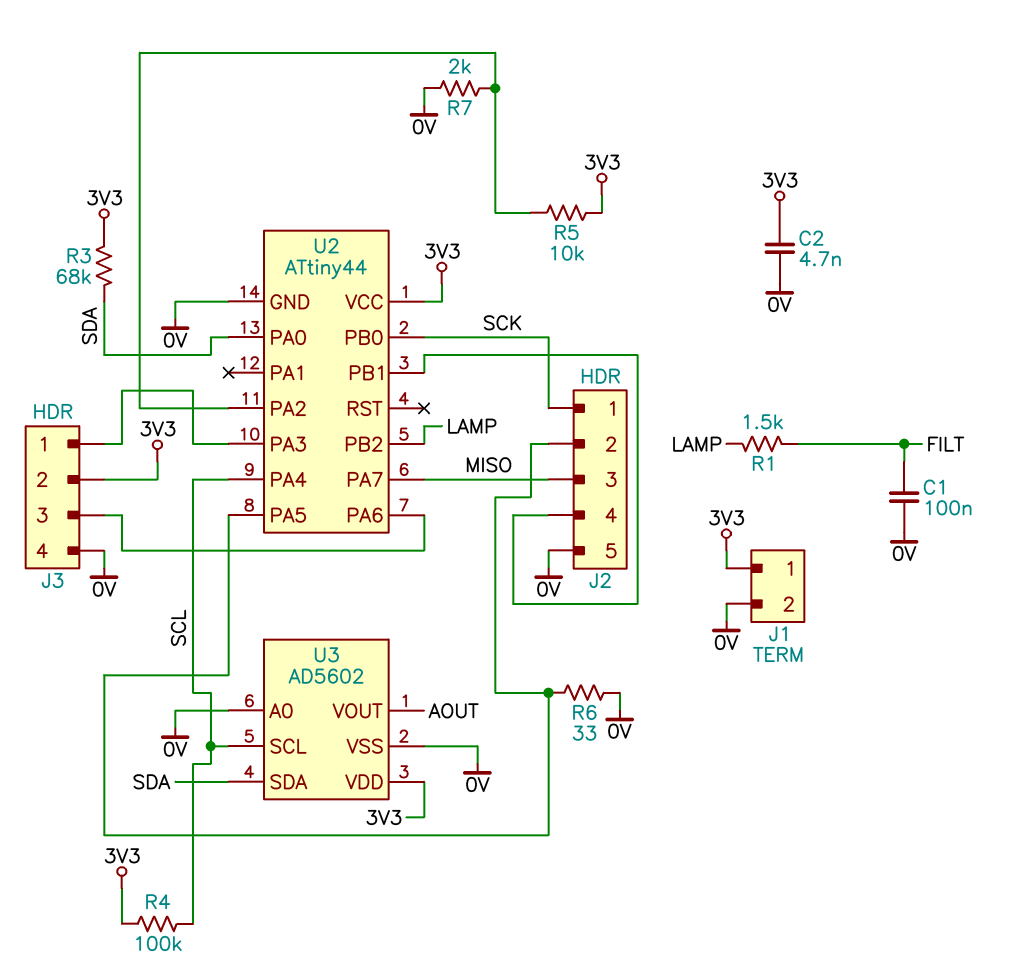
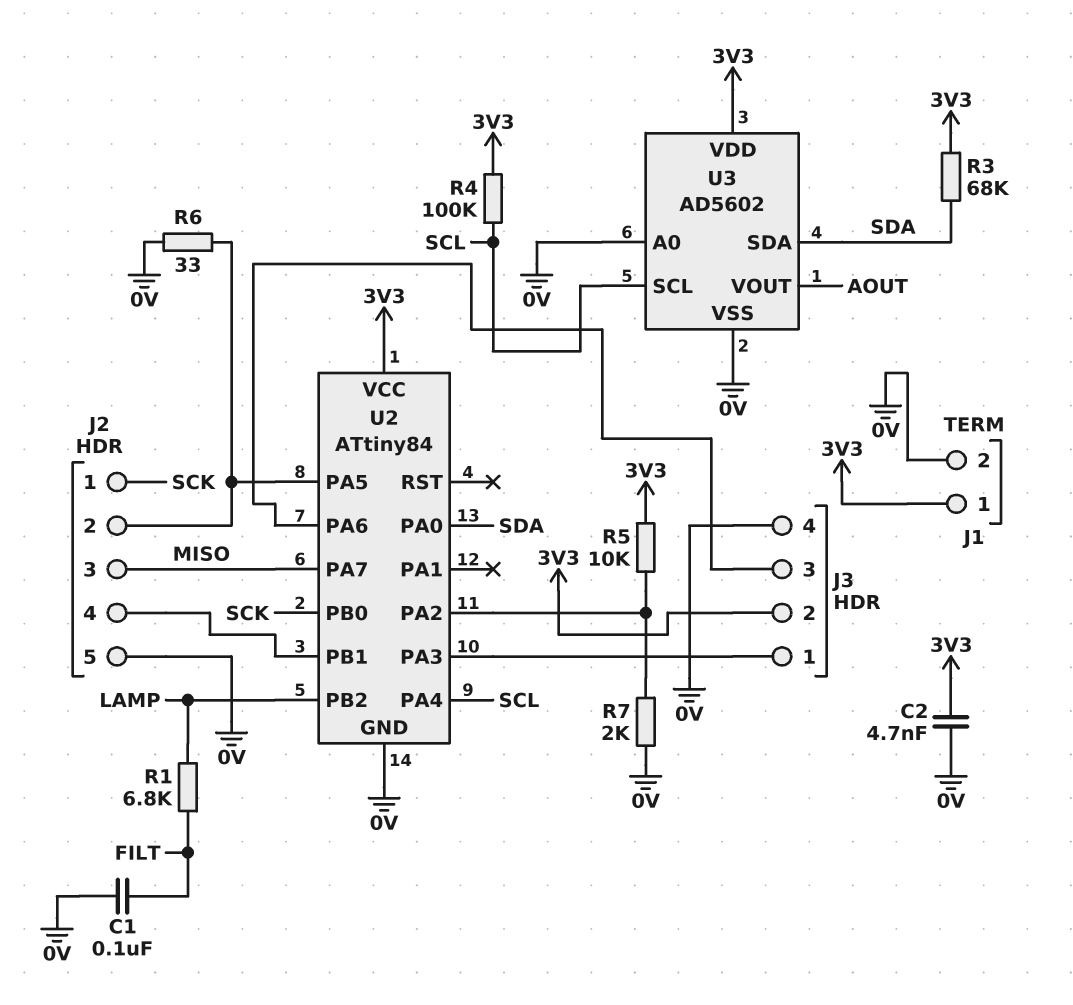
R1: 1.5k (FILT, LAMP) -> 6.8k (FILT, LAMP)
U2: ATtiny44 -> ATtiny84

